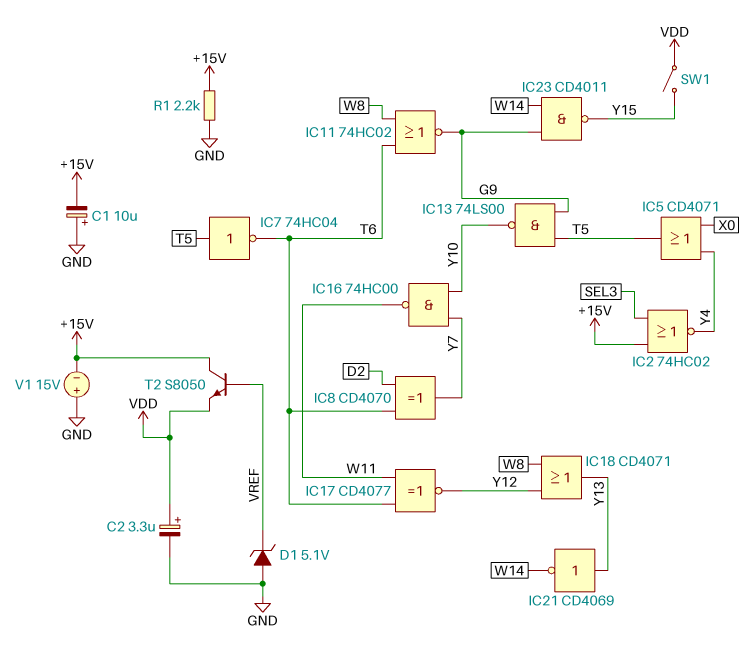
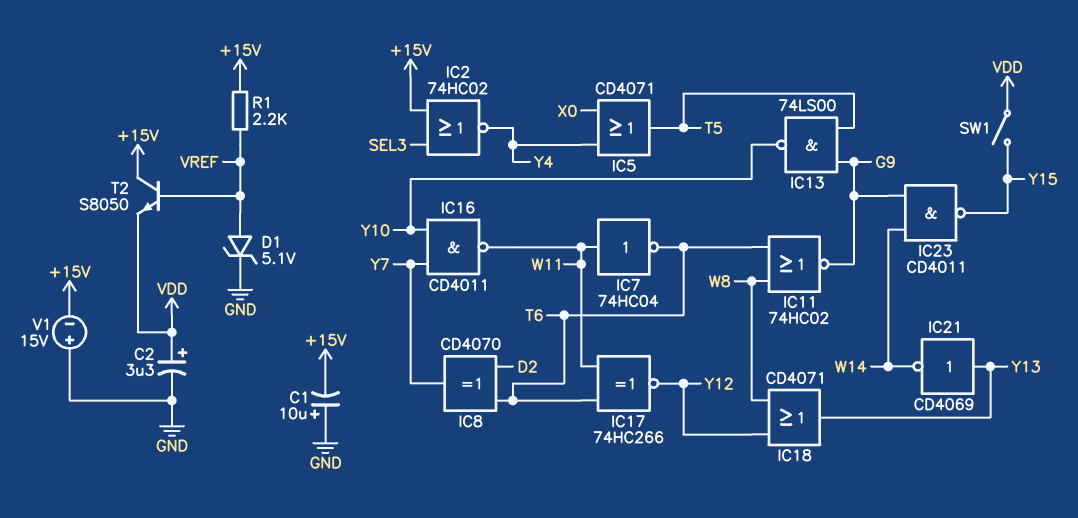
D1: zener 5.1V (A GND, K VREF) -> zener 5.1V (A VREF, K GND)
IC7: NOT 74HC04 (in T5, out T6) -> NOT 74HC04 (in W11, out T6)
IC16: NAND 74HC00 (in Y7, in Y10, out W11) -> NAND CD4011 (in Y7, in Y10, out W11)
IC17: XNOR CD4077 (in T6, in W11, out Y12) -> XNOR 74HC266 (in T6, in W11, out Y12)
R1: 2.2k (+15V, GND) -> 2.2k (+15V, VREF)

